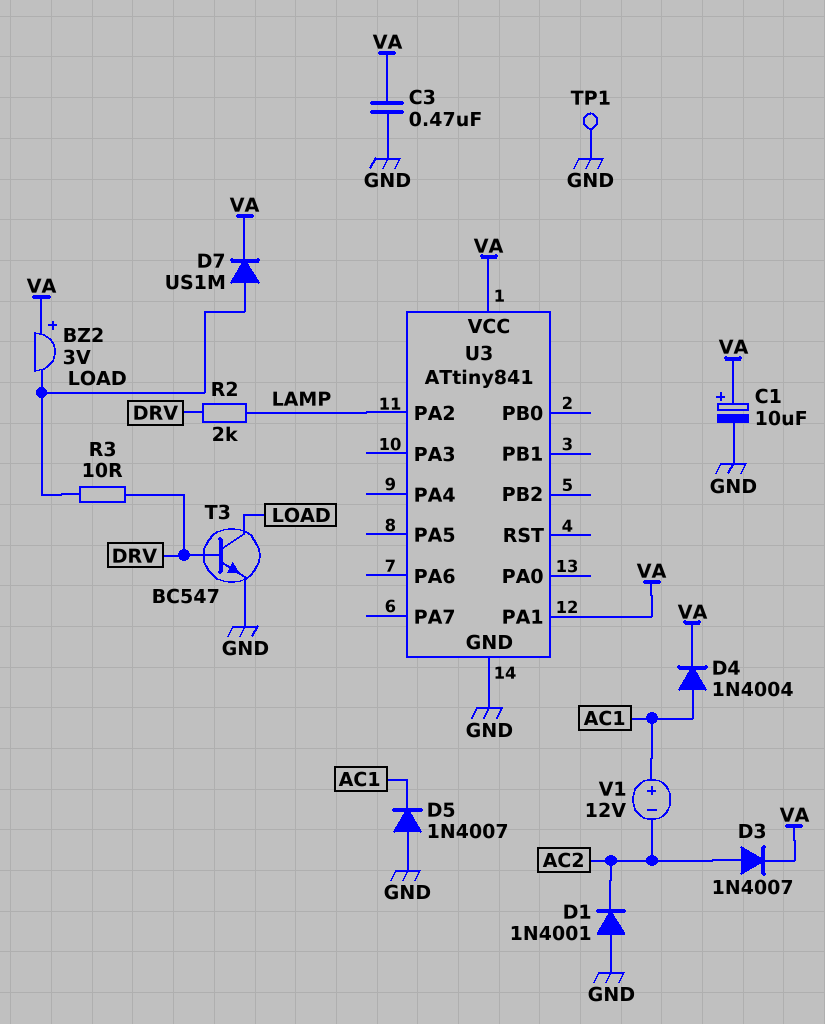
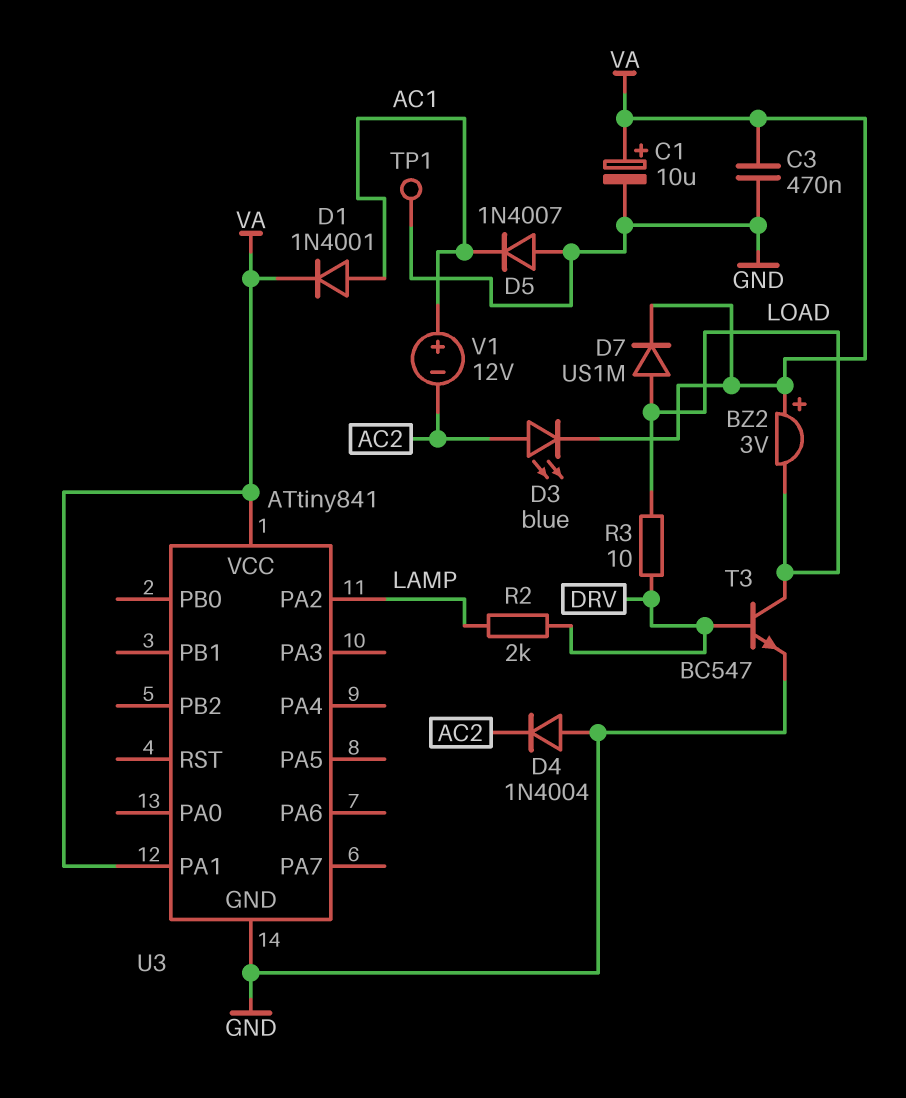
D1: diode 1N4001 (A GND, K AC2) -> diode 1N4001 (A AC1, K VA)
D3: diode 1N4007 (A AC2, K VA) -> LED blue (A AC2, K VA)
D4: diode 1N4004 (A AC1, K VA) -> diode 1N4004 (A GND, K AC2)

